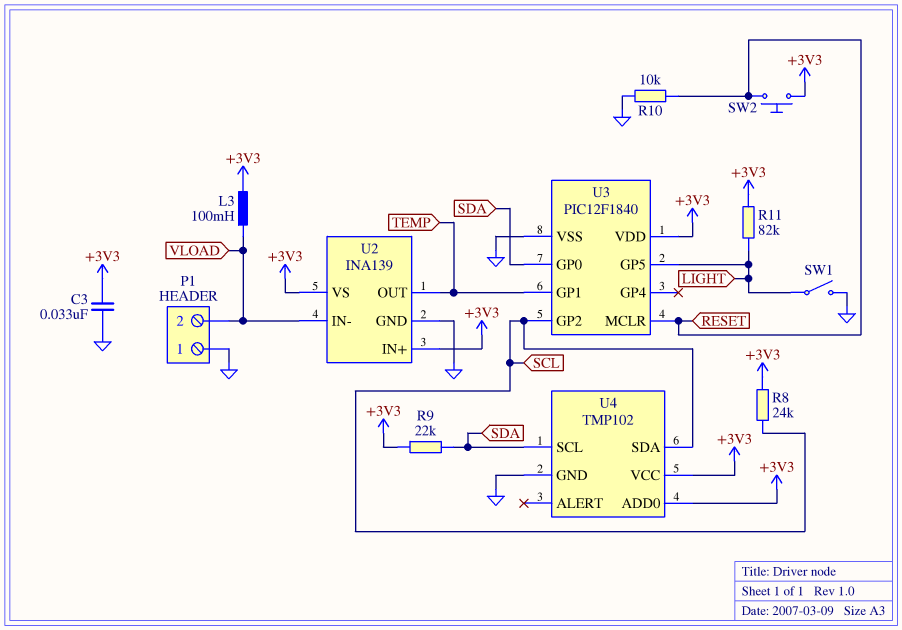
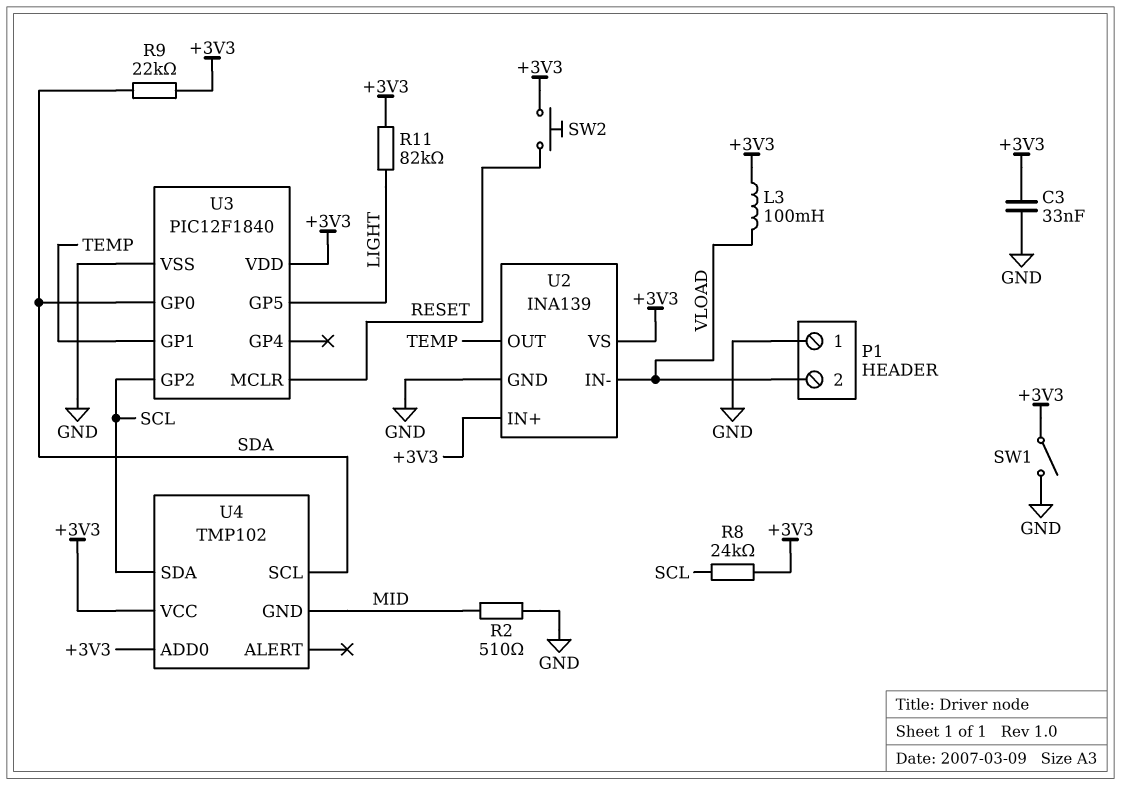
R2: none -> 510 (GND, MID)
R10: 10k (GND, RESET) -> none
SW1: switch (GND, LIGHT) -> switch (+3V3, GND)
U4 pin GND: GND -> MID

